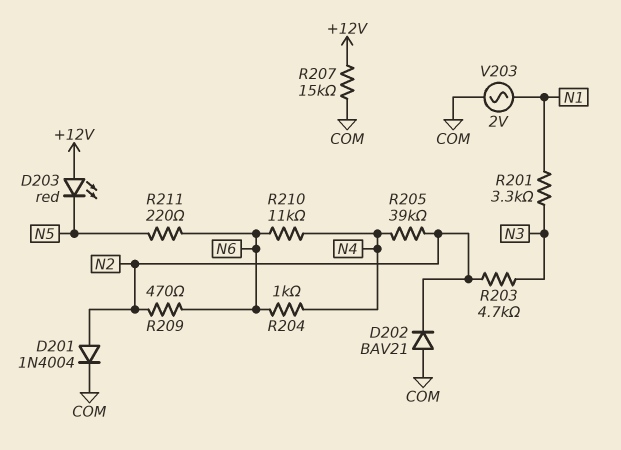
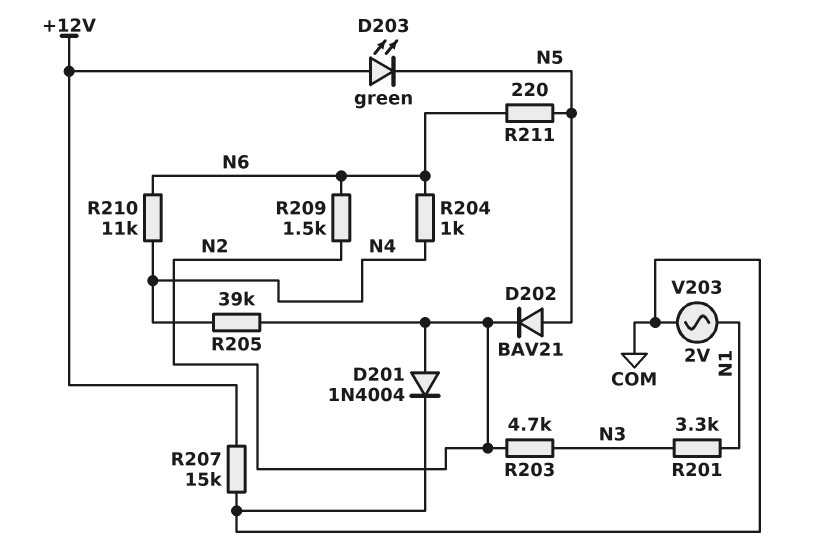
D202: diode BAV21 (A COM, K N2) -> diode BAV21 (A N5, K N2)
D203: LED red (A +12V, K N5) -> LED green (A +12V, K N5)
R209: 470 (N2, N6) -> 1.5k (N2, N6)

